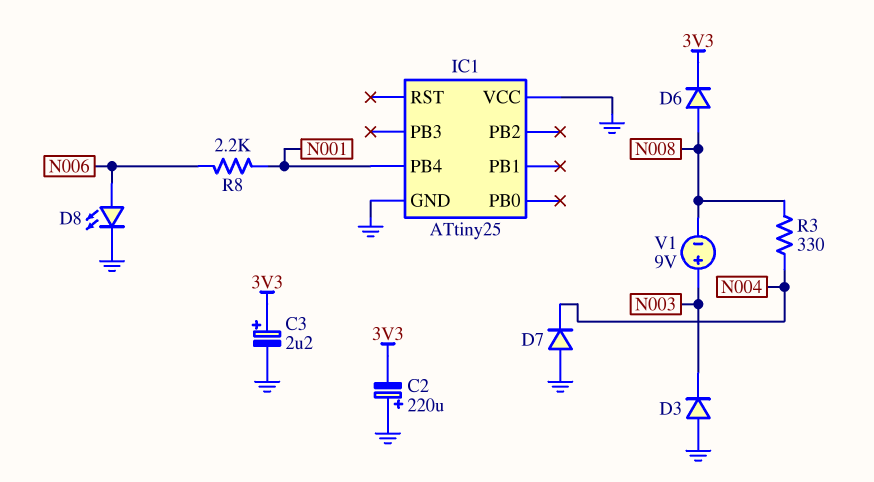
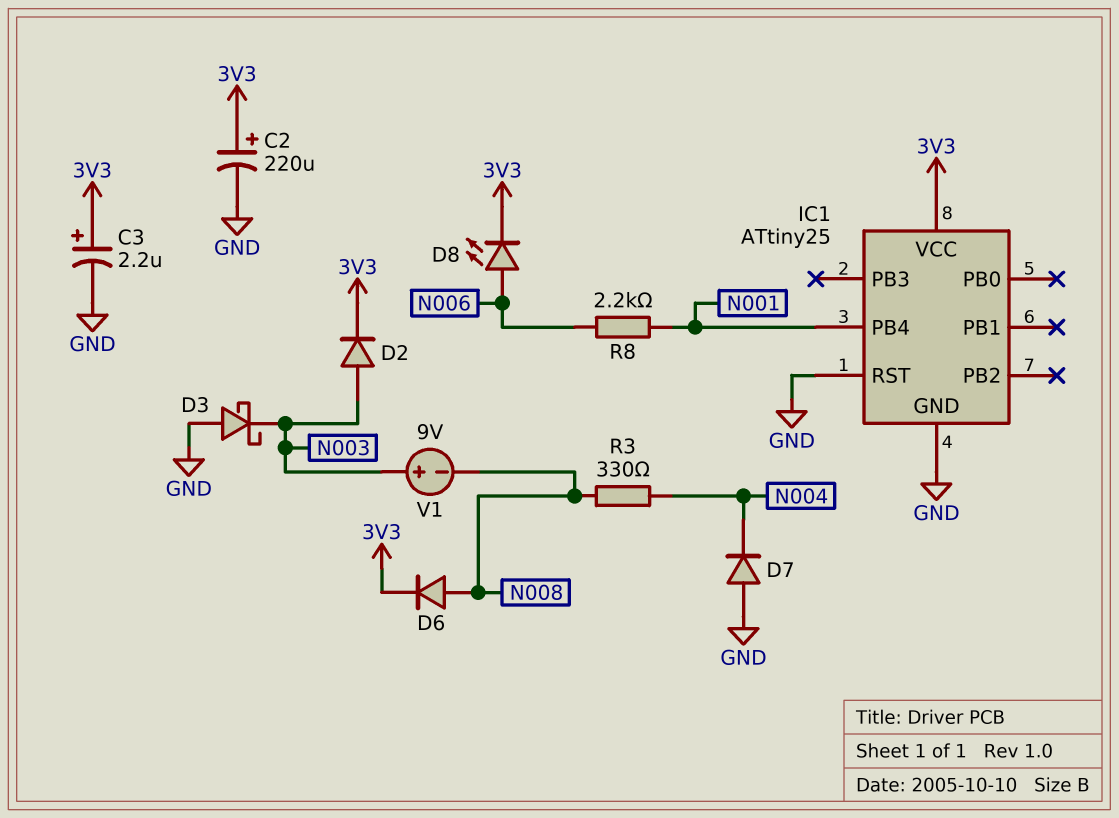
C2: 220uF (plus GND, minus 3V3) -> 220uF (plus 3V3, minus GND)
D2: none -> diode (A N003, K 3V3)
D3: diode (A GND, K N003) -> schottky (A GND, K N003)
D8: LED (A N006, K GND) -> LED (A N006, K 3V3)
IC1 pin RST: none -> GND
IC1 pin VCC: GND -> 3V3

